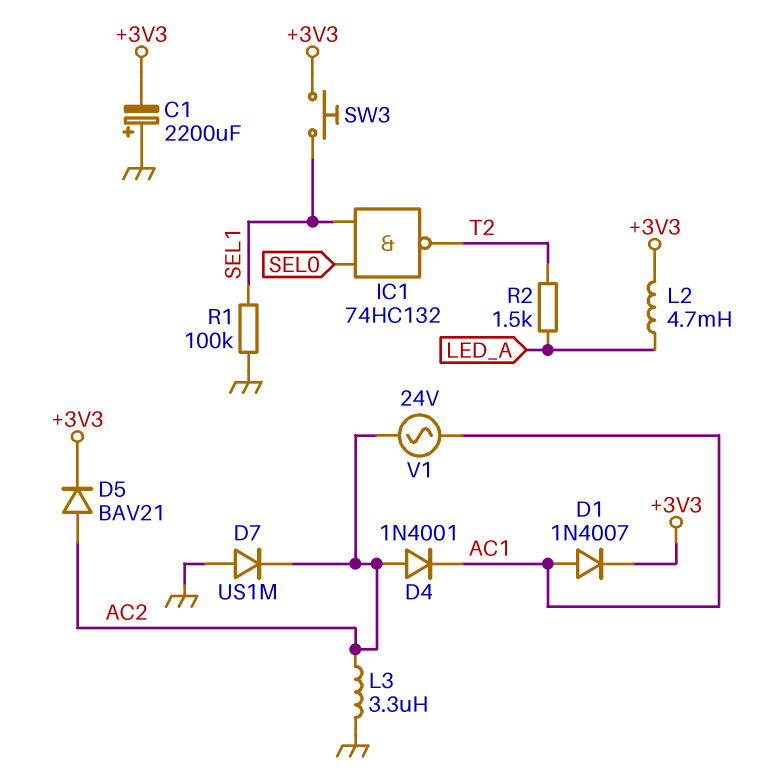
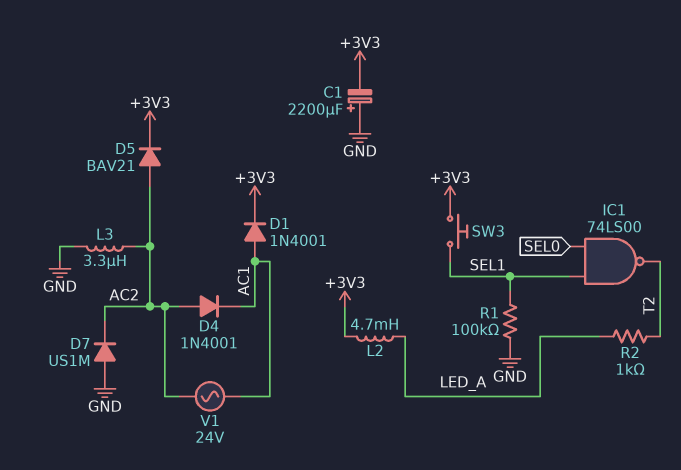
D1: diode 1N4007 (A AC1, K +3V3) -> diode 1N4001 (A AC1, K +3V3)
IC1: NAND 74HC132 (in SEL0, in SEL1, out T2) -> NAND 74LS00 (in SEL0, in SEL1, out T2)
R2: 1.5k (LED_A, T2) -> 1k (LED_A, T2)

